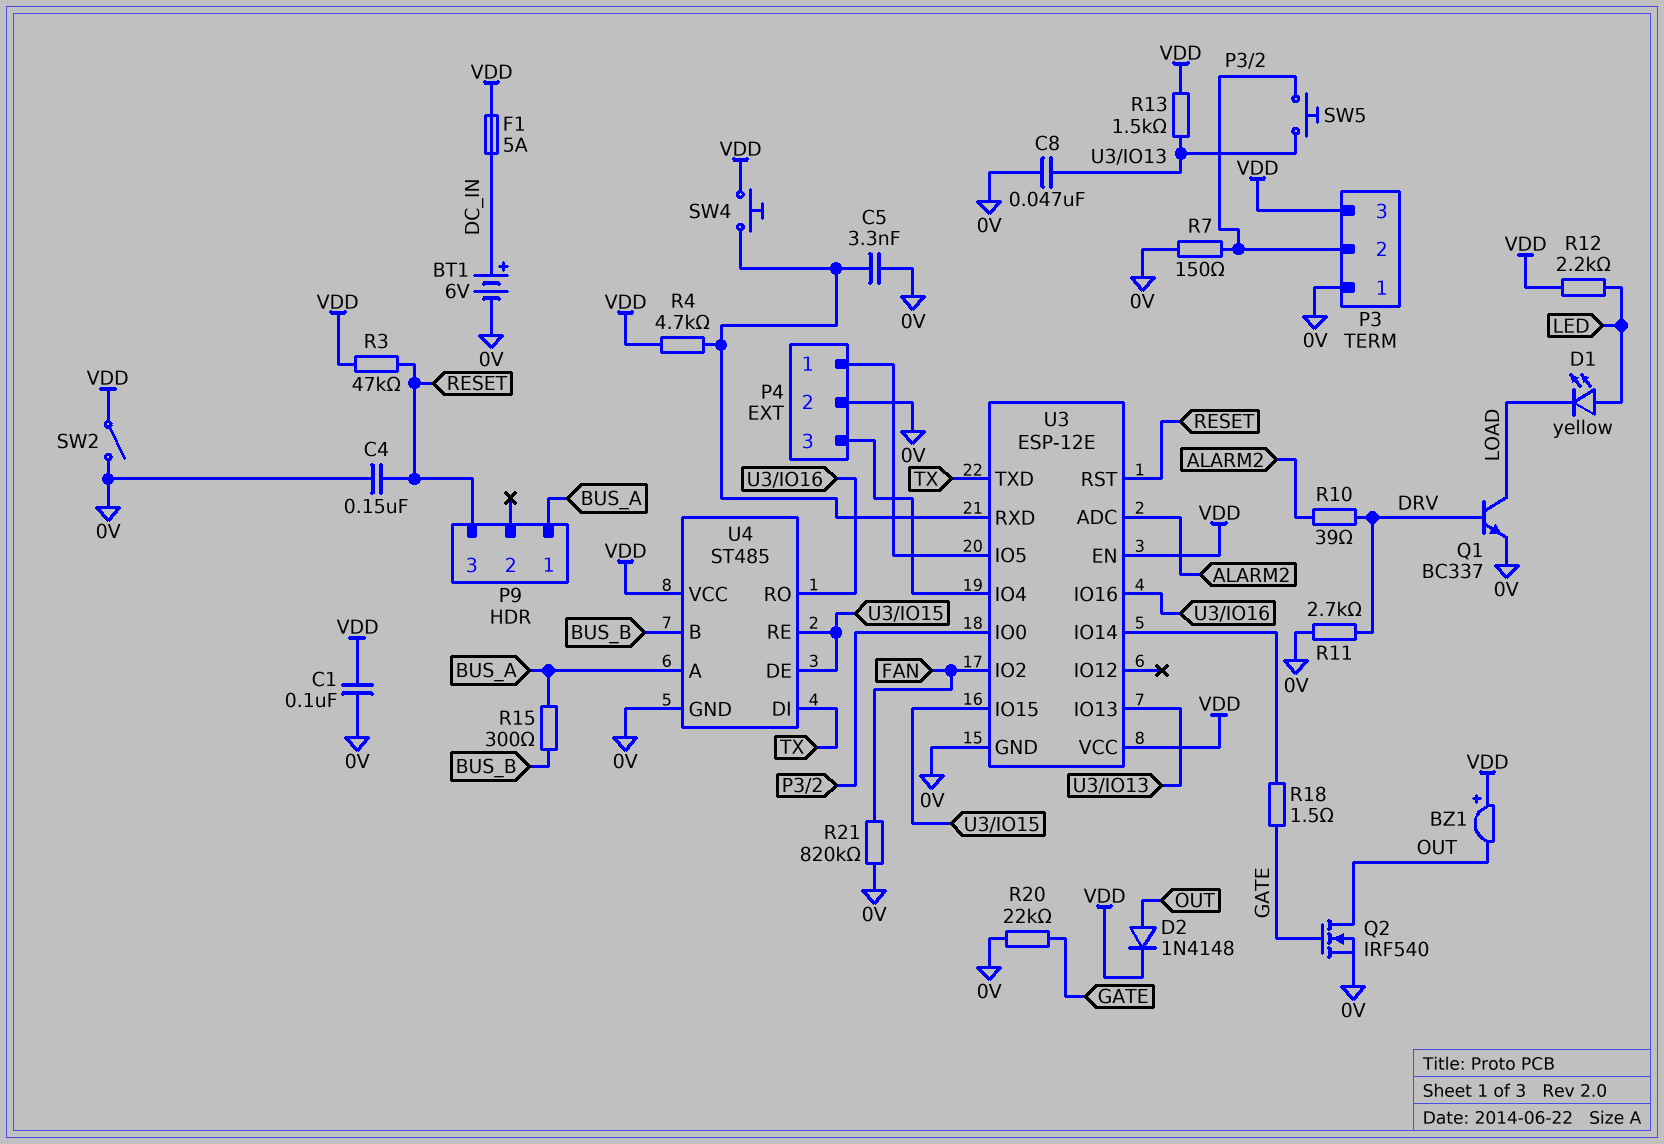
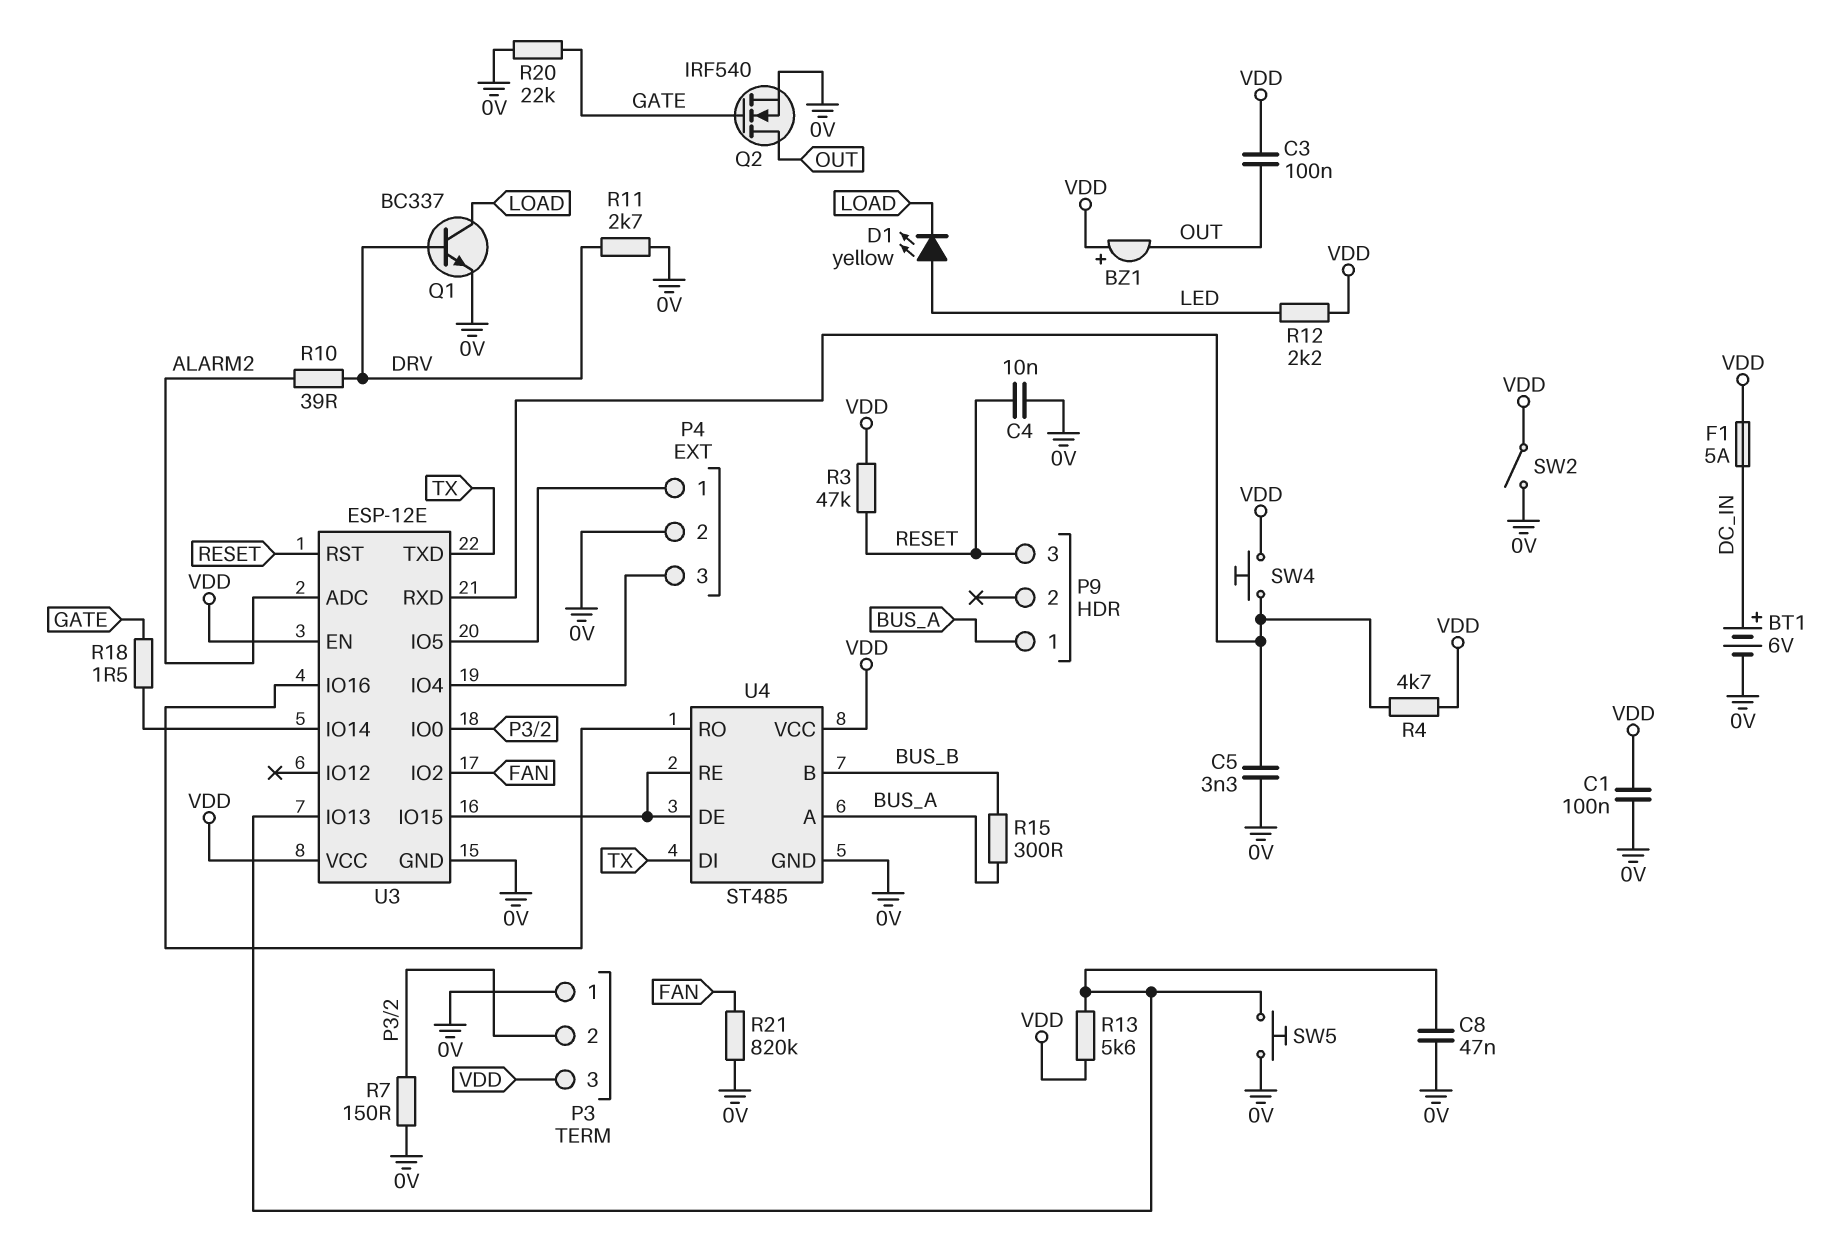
C3: none -> 100nF (OUT, VDD)
C4: 150nF (0V, RESET) -> 10nF (0V, RESET)
D2: diode 1N4148 (A OUT, K VDD) -> none
R13: 1.5k (U3/IO13, VDD) -> 5.6k (U3/IO13, VDD)
SW5: button (P3/2, U3/IO13) -> button (0V, U3/IO13)

